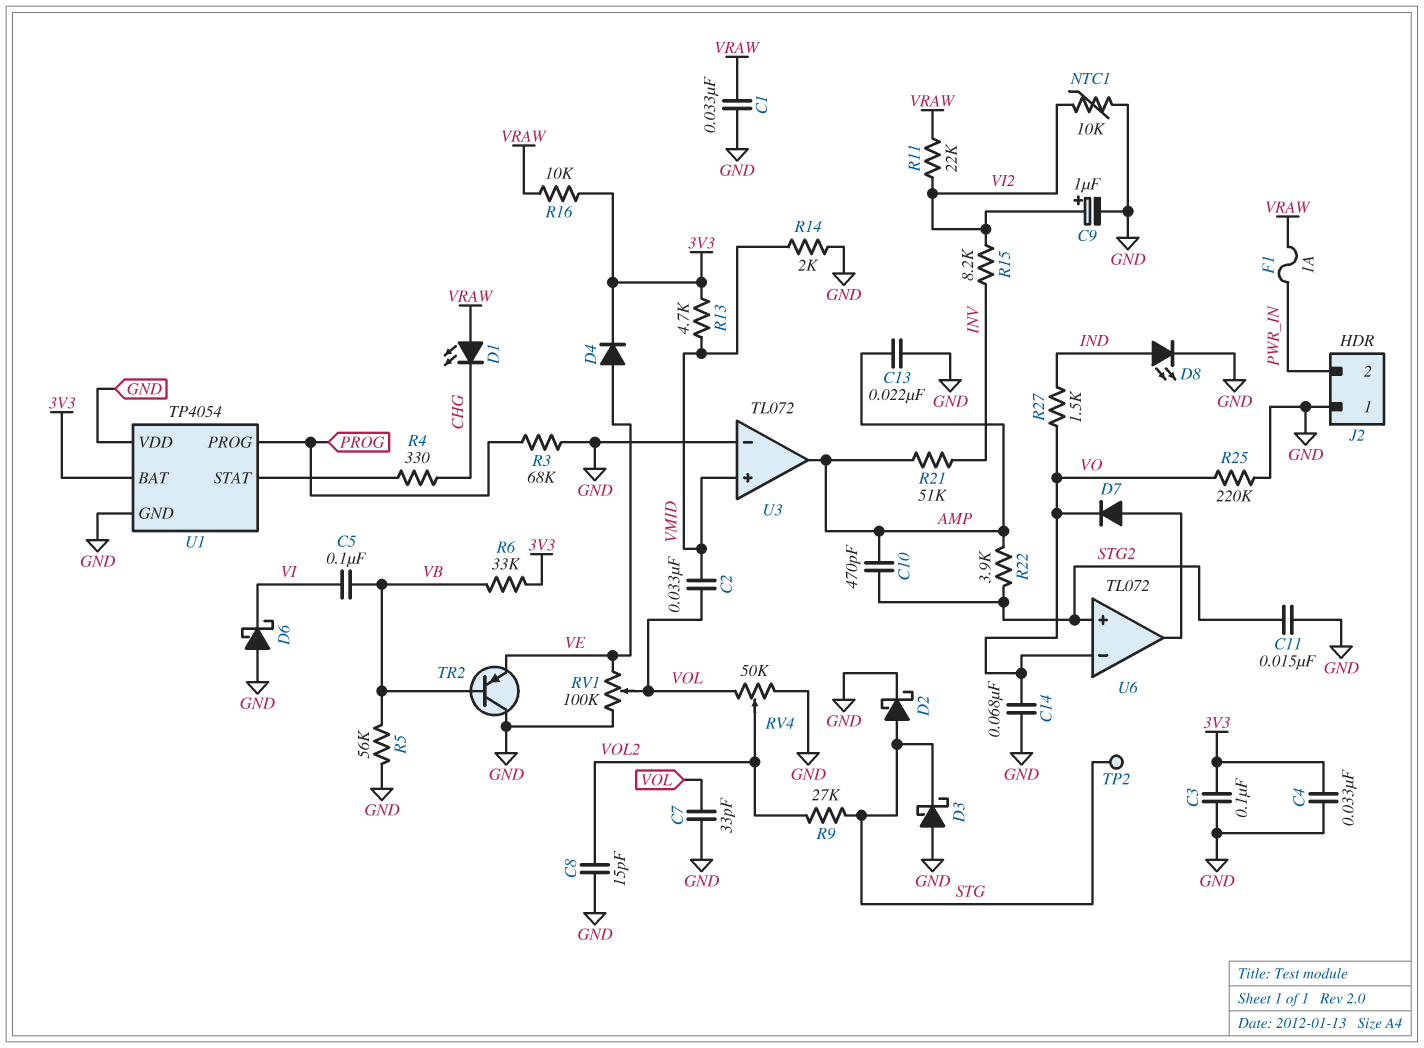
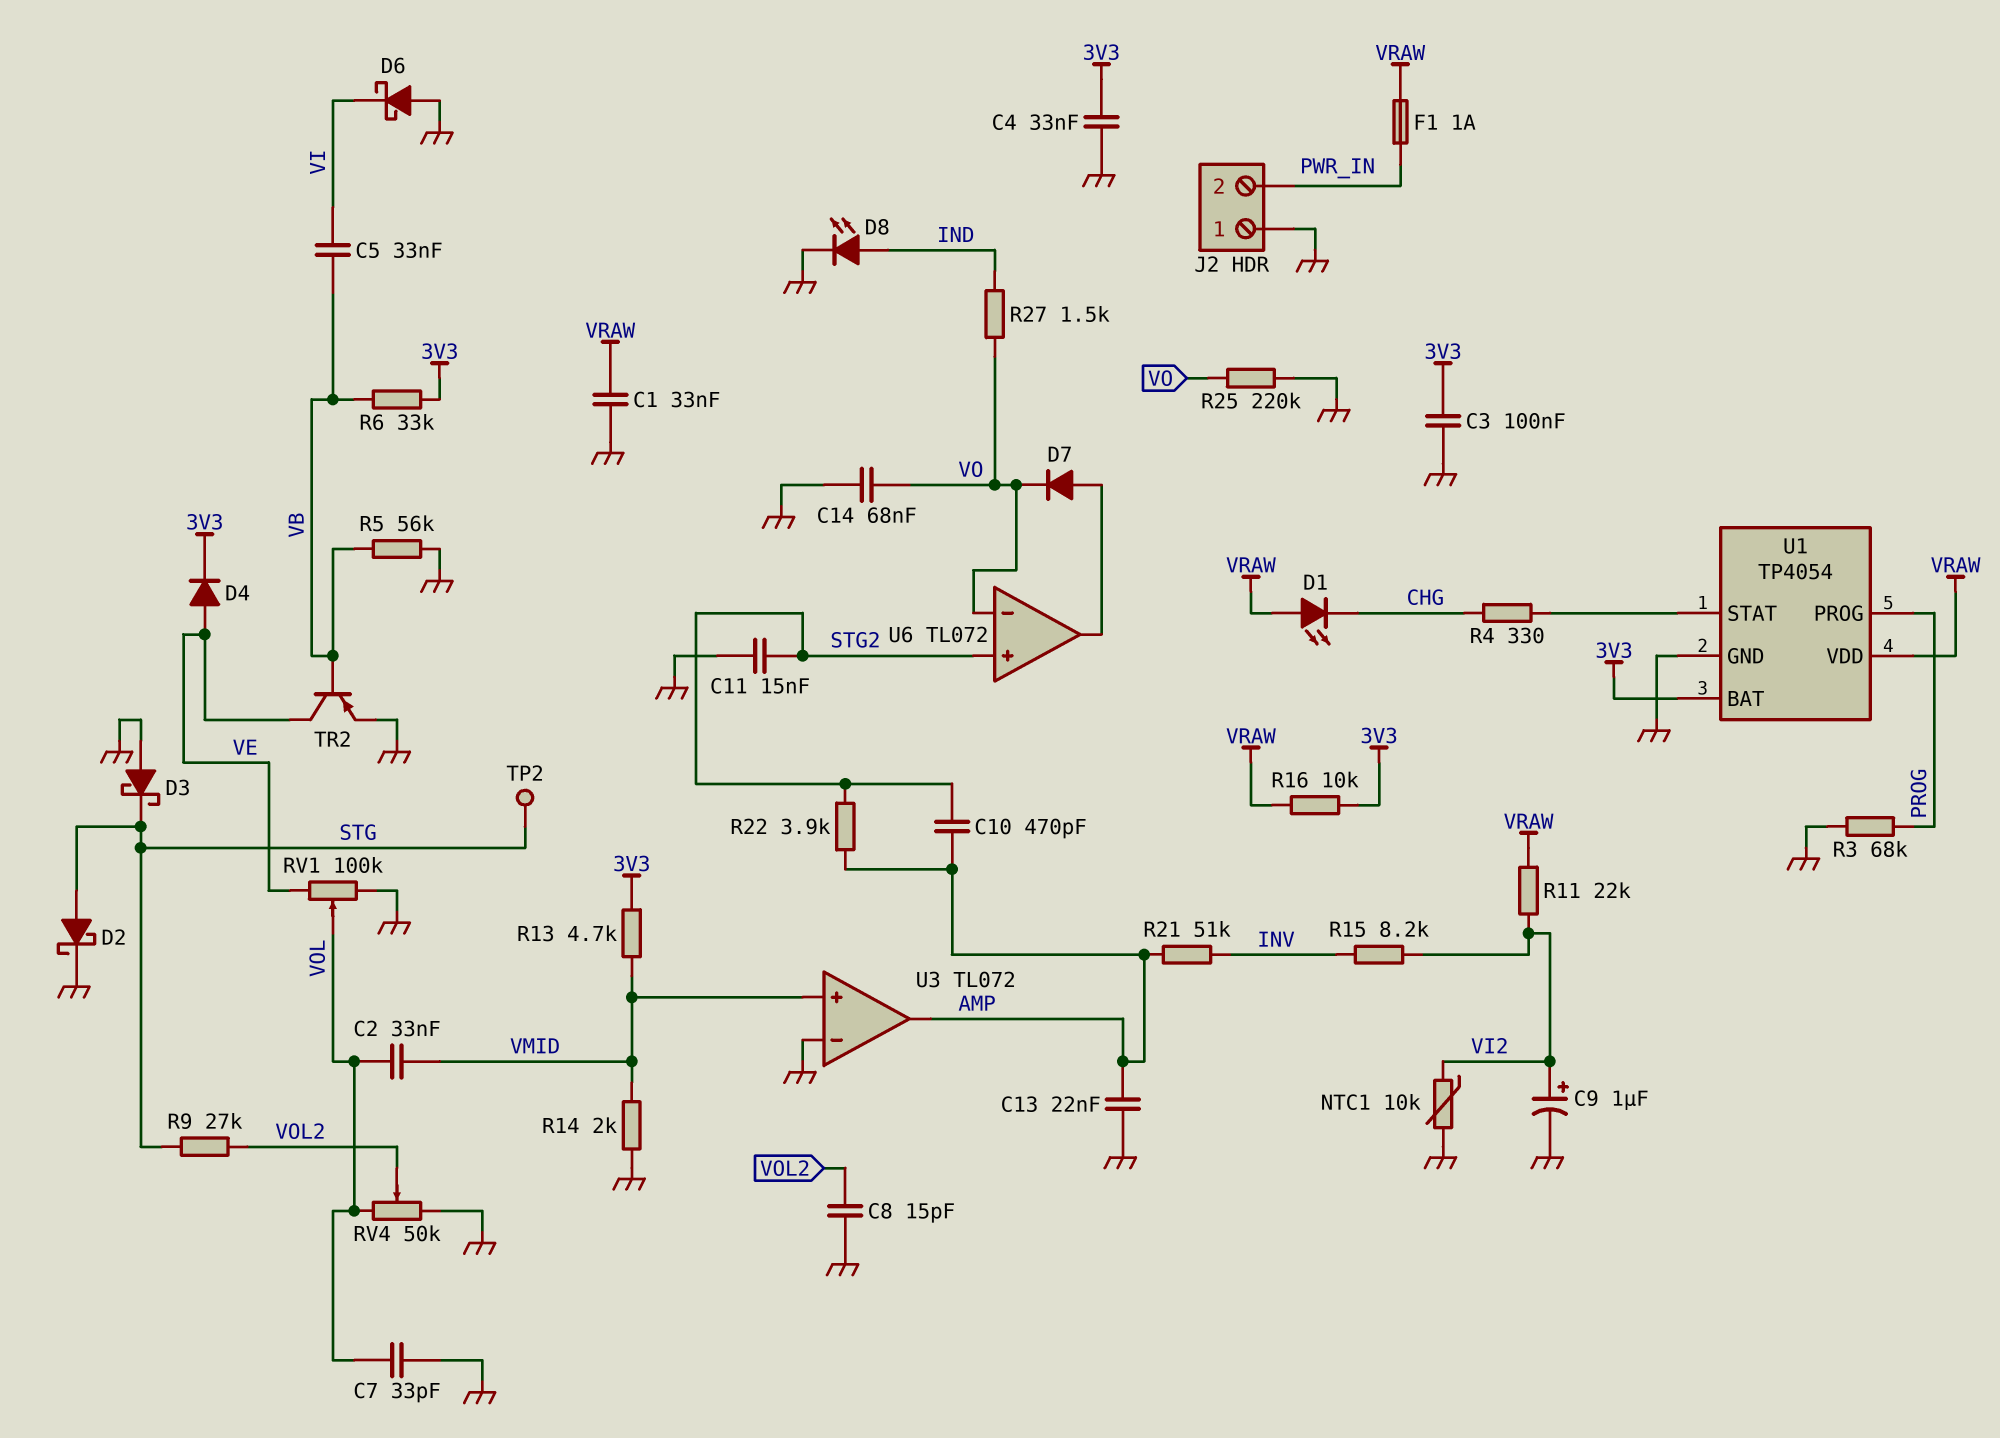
C5: 100nF (VB, VI) -> 33nF (VB, VI)
TR2: PNP (B VB, C GND, E VE) -> PNP (B VB, C VE, E GND)
U1 pin VDD: GND -> VRAW

